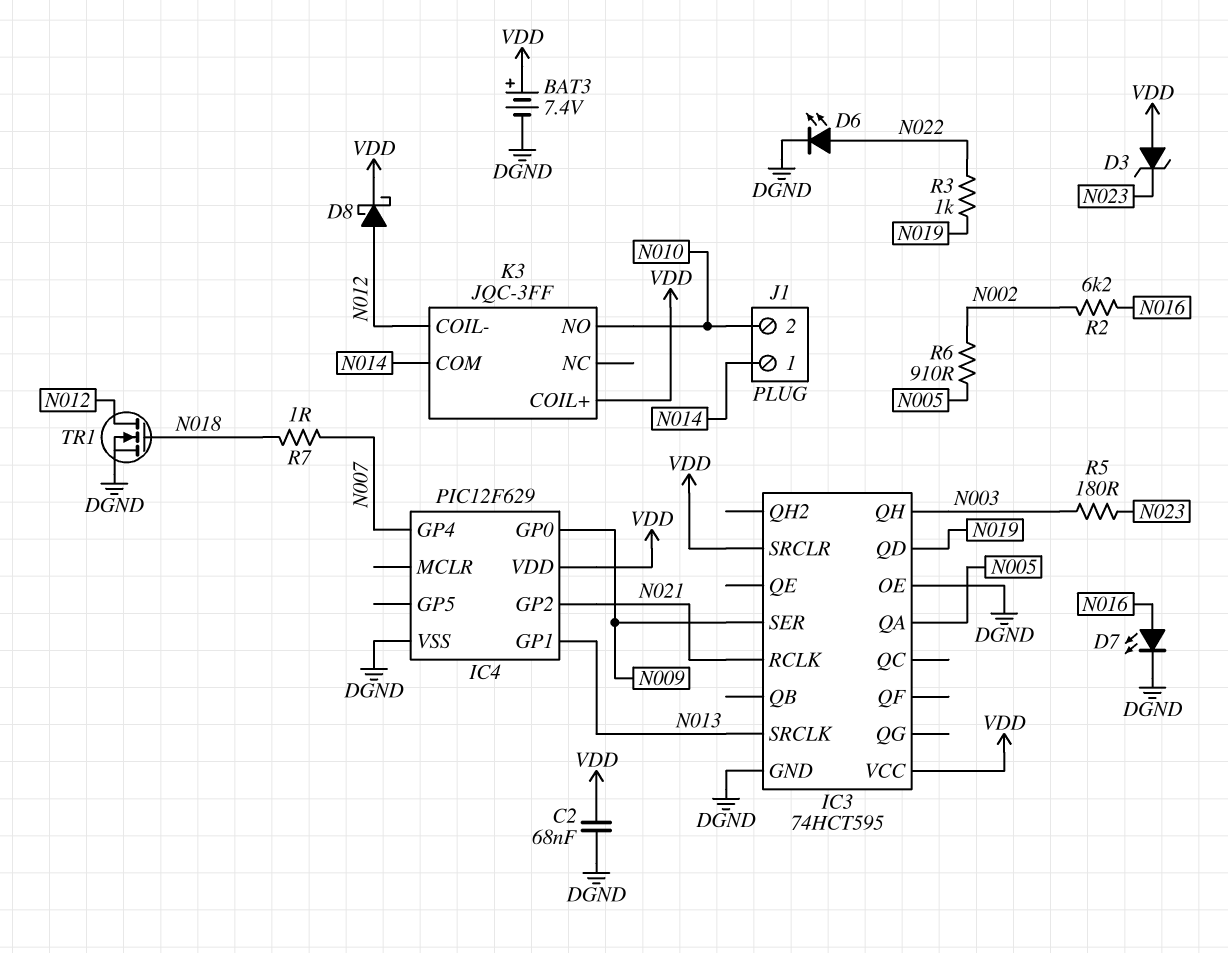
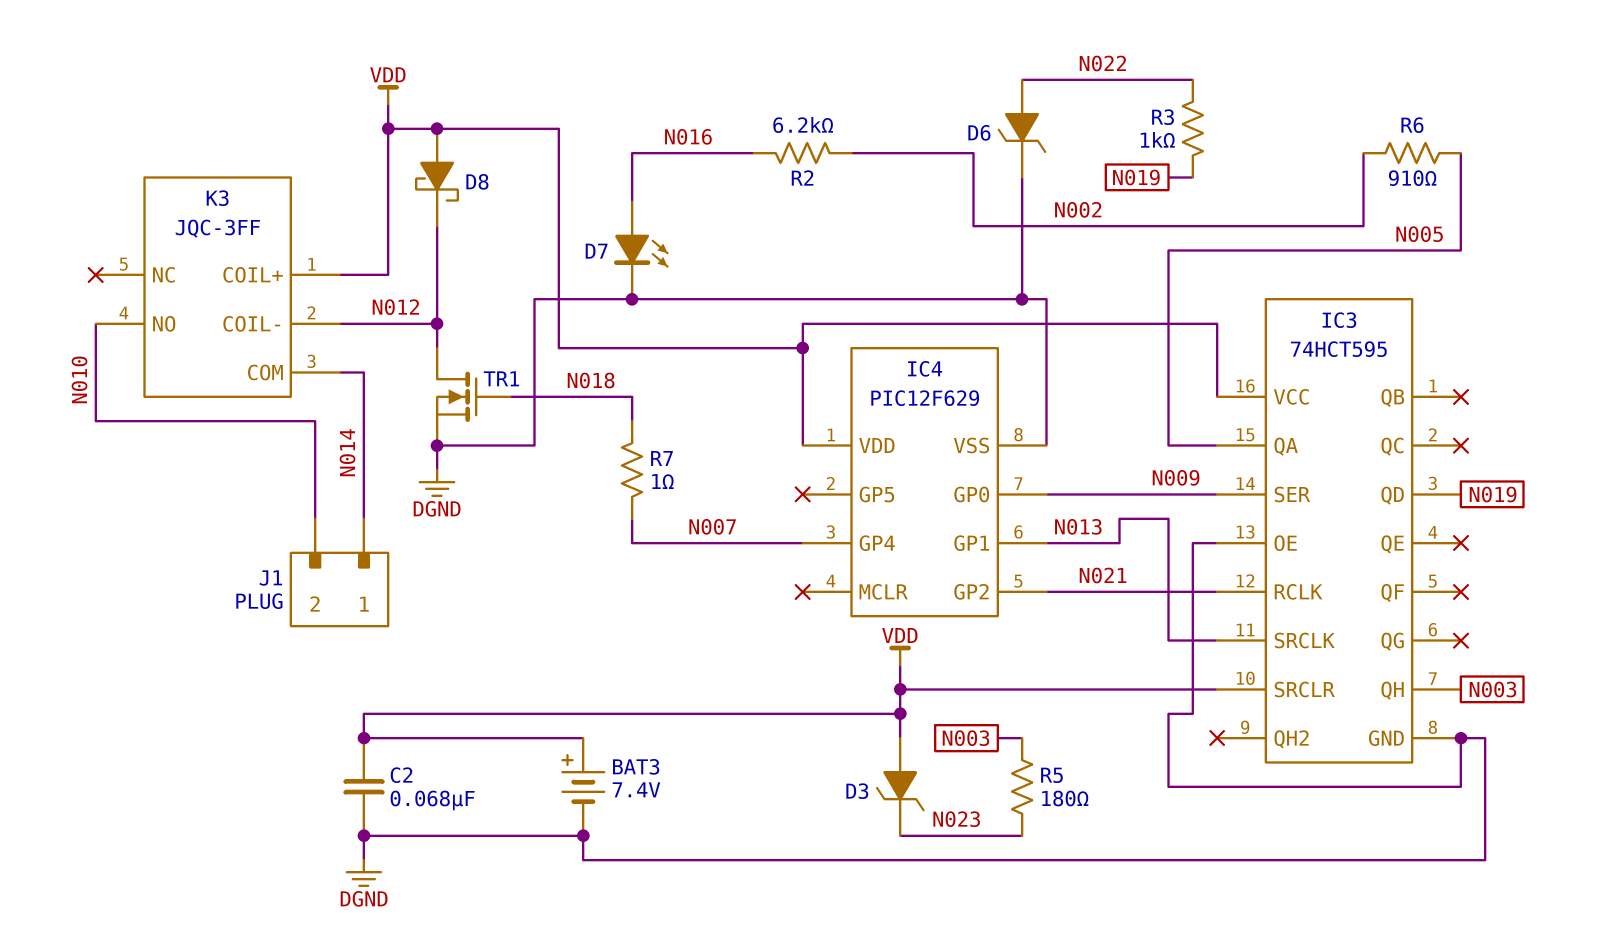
D6: LED (A N022, K DGND) -> zener (A N022, K DGND)
D8: schottky (A N012, K VDD) -> schottky (A VDD, K N012)

